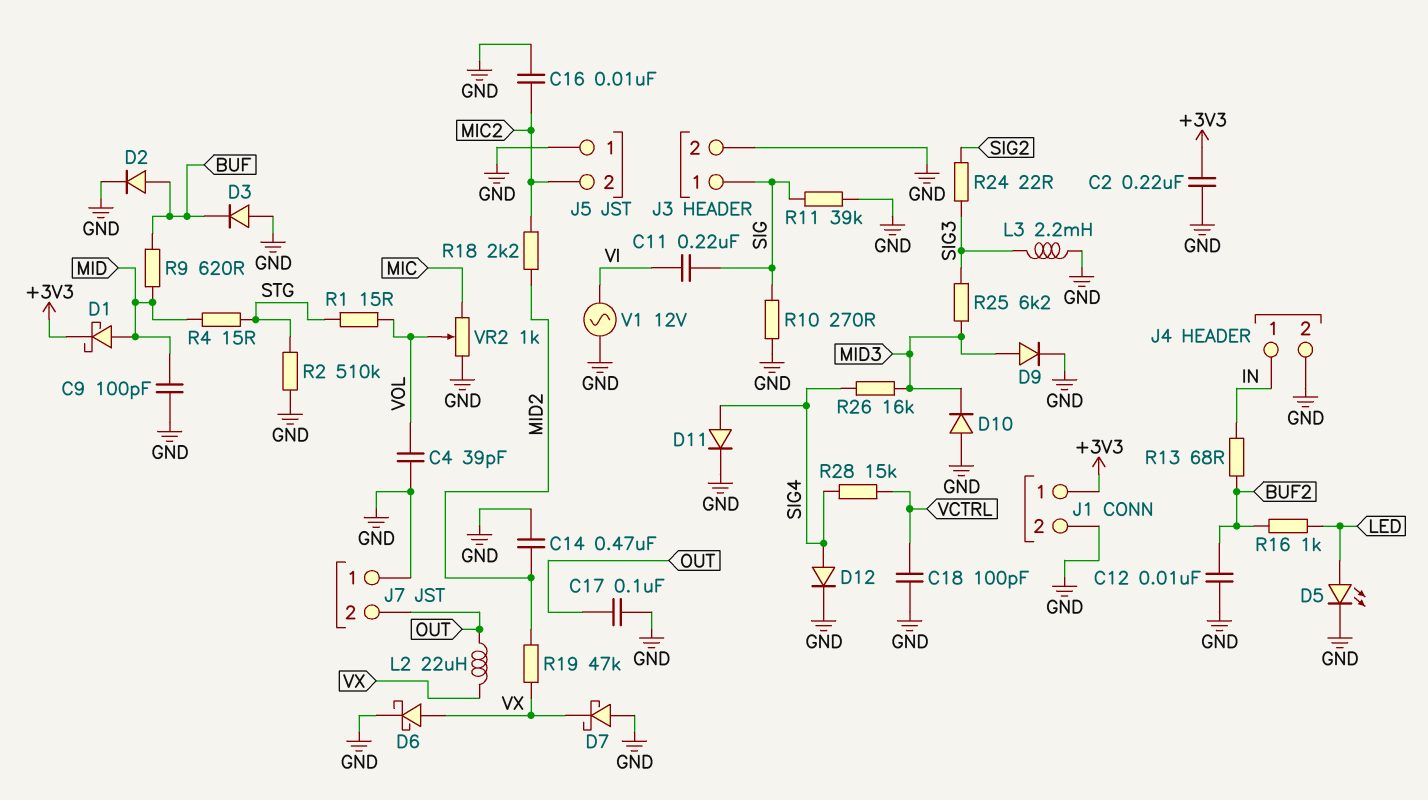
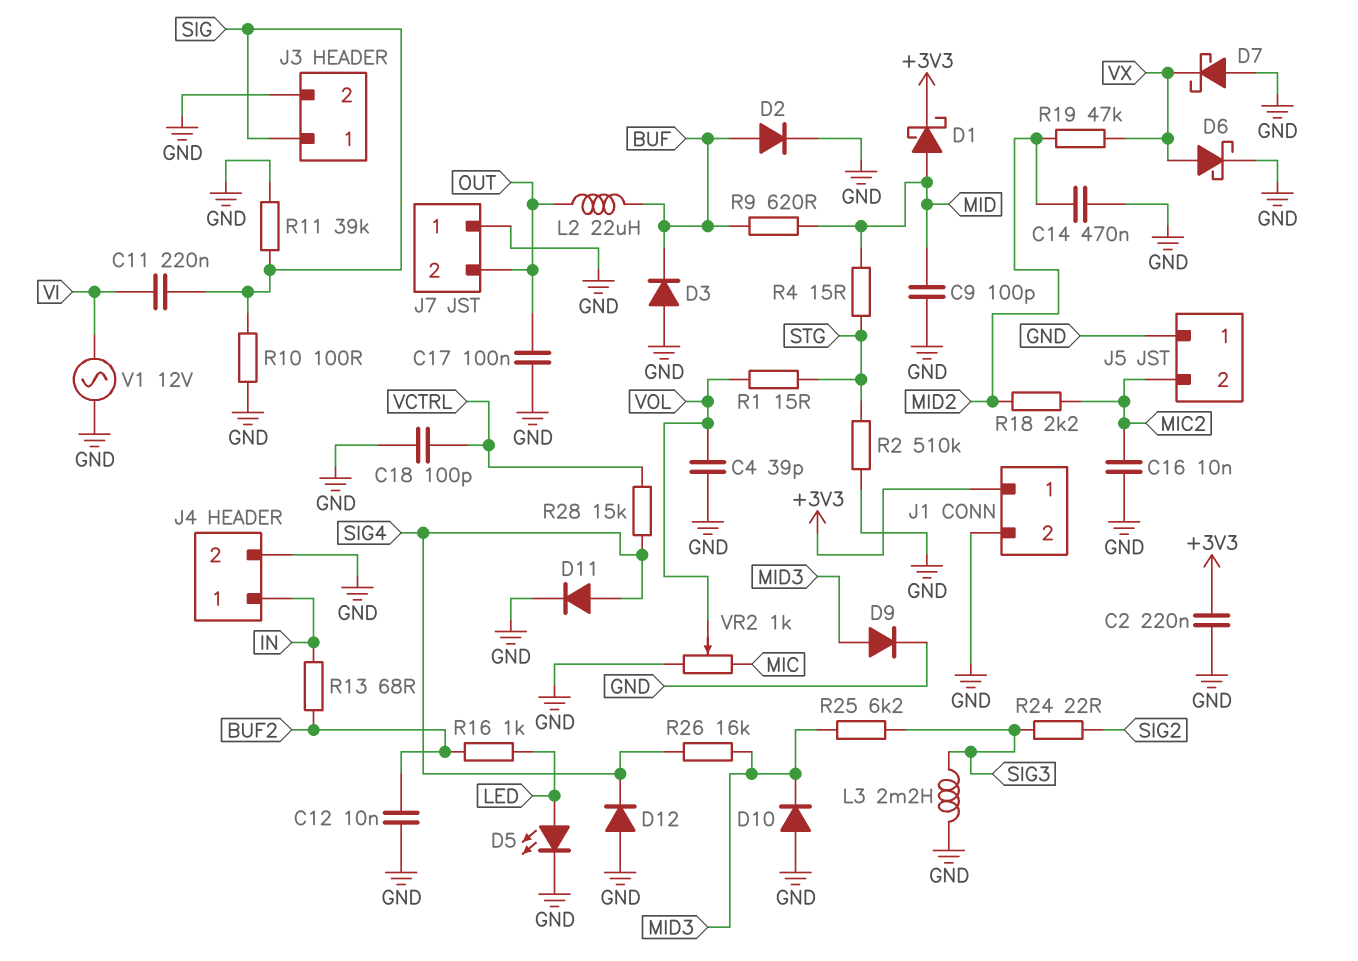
D12: diode (A SIG4, K GND) -> diode (A GND, K SIG4)
L2: 22uH (OUT, VX) -> 22uH (BUF, OUT)
R10: 270 (GND, SIG) -> 100 (GND, SIG)

